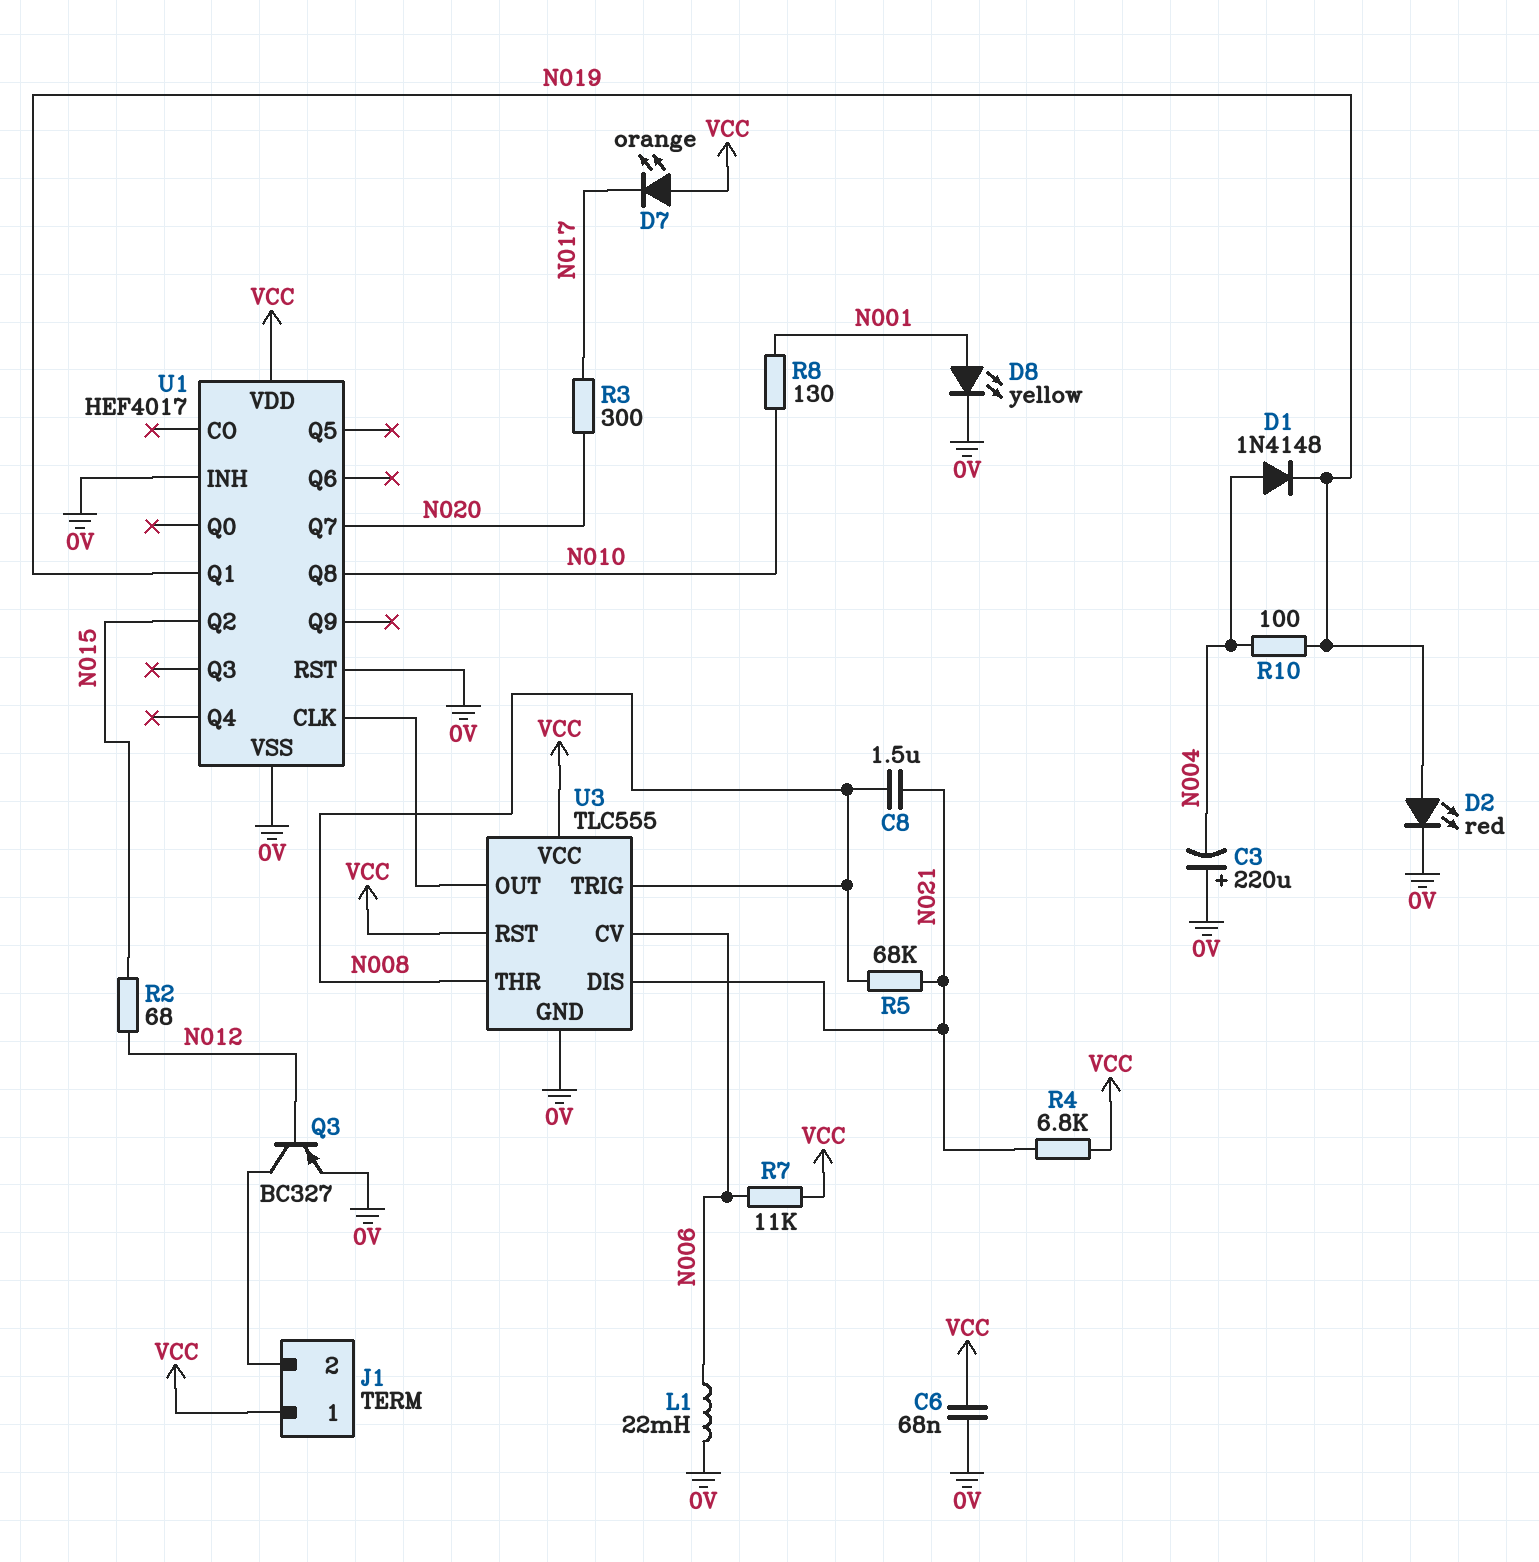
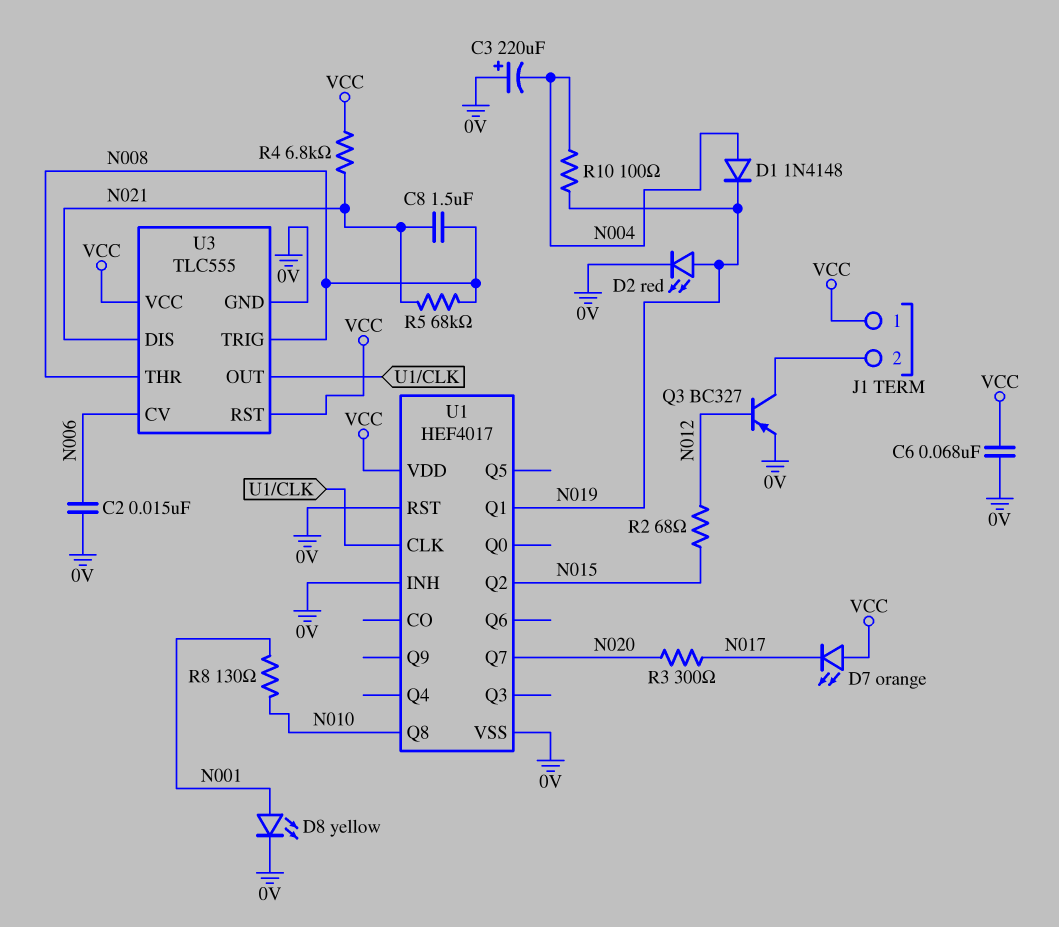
C2: none -> 15nF (0V, N006)
L1: 22mH (0V, N006) -> none
R7: 11k (N006, VCC) -> none

